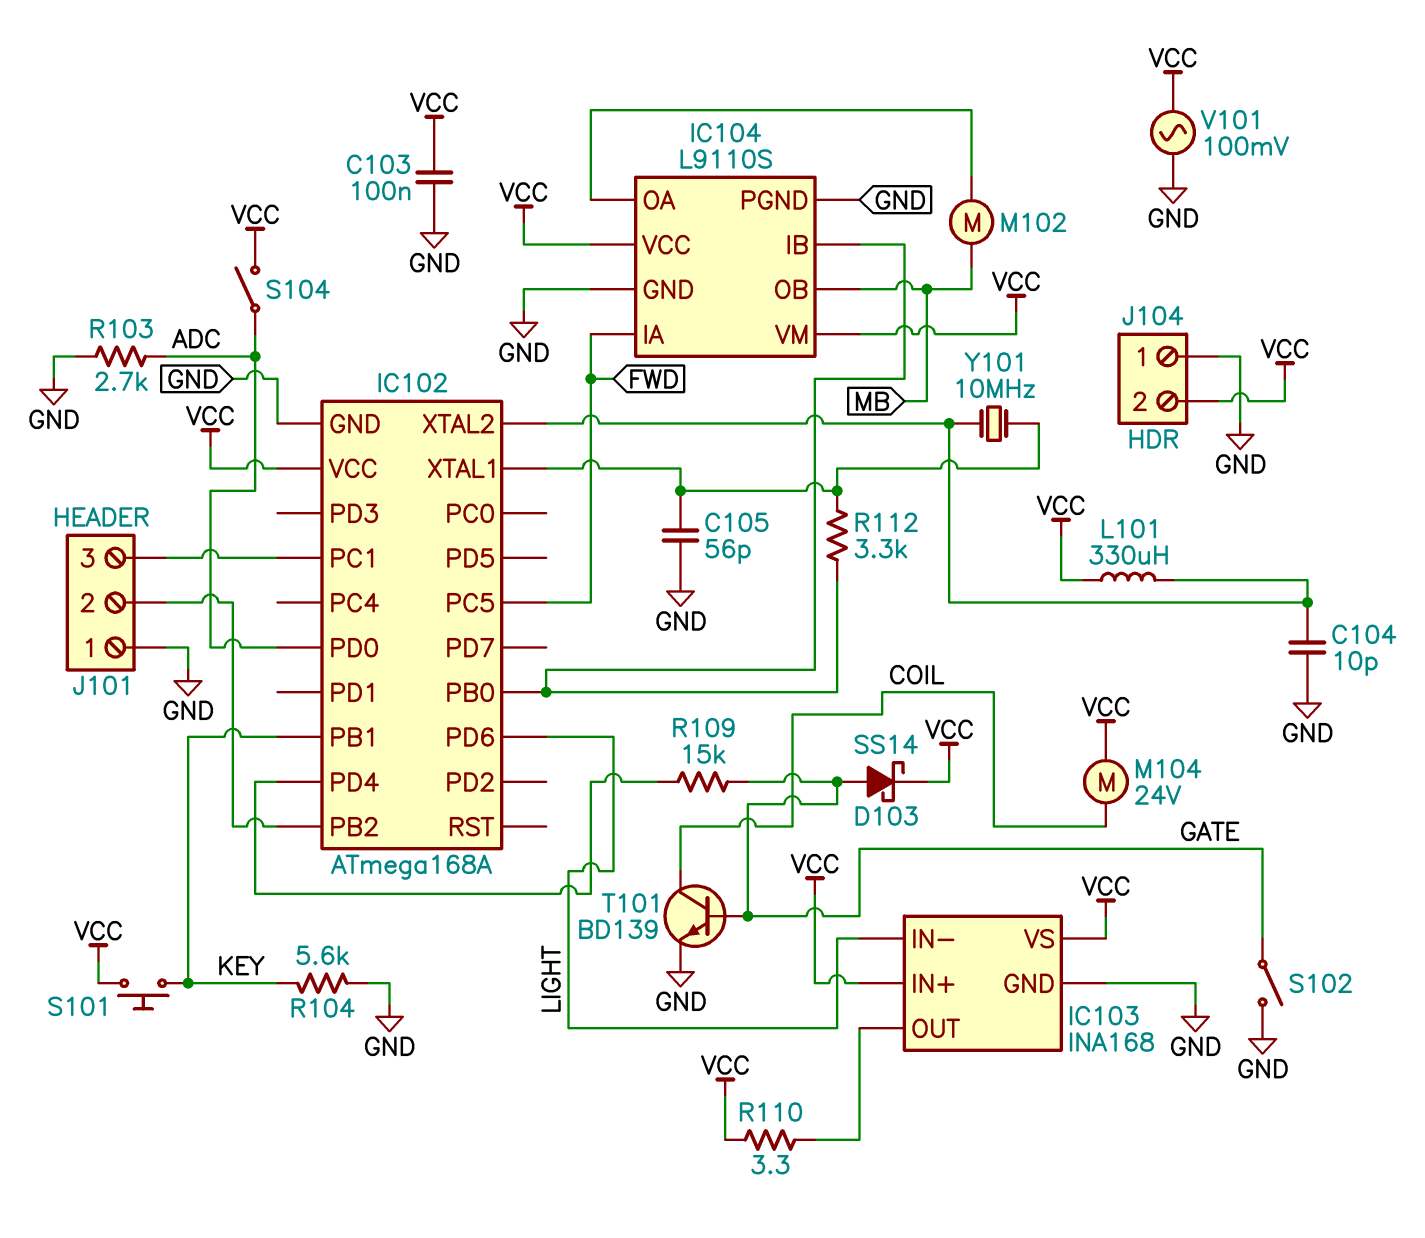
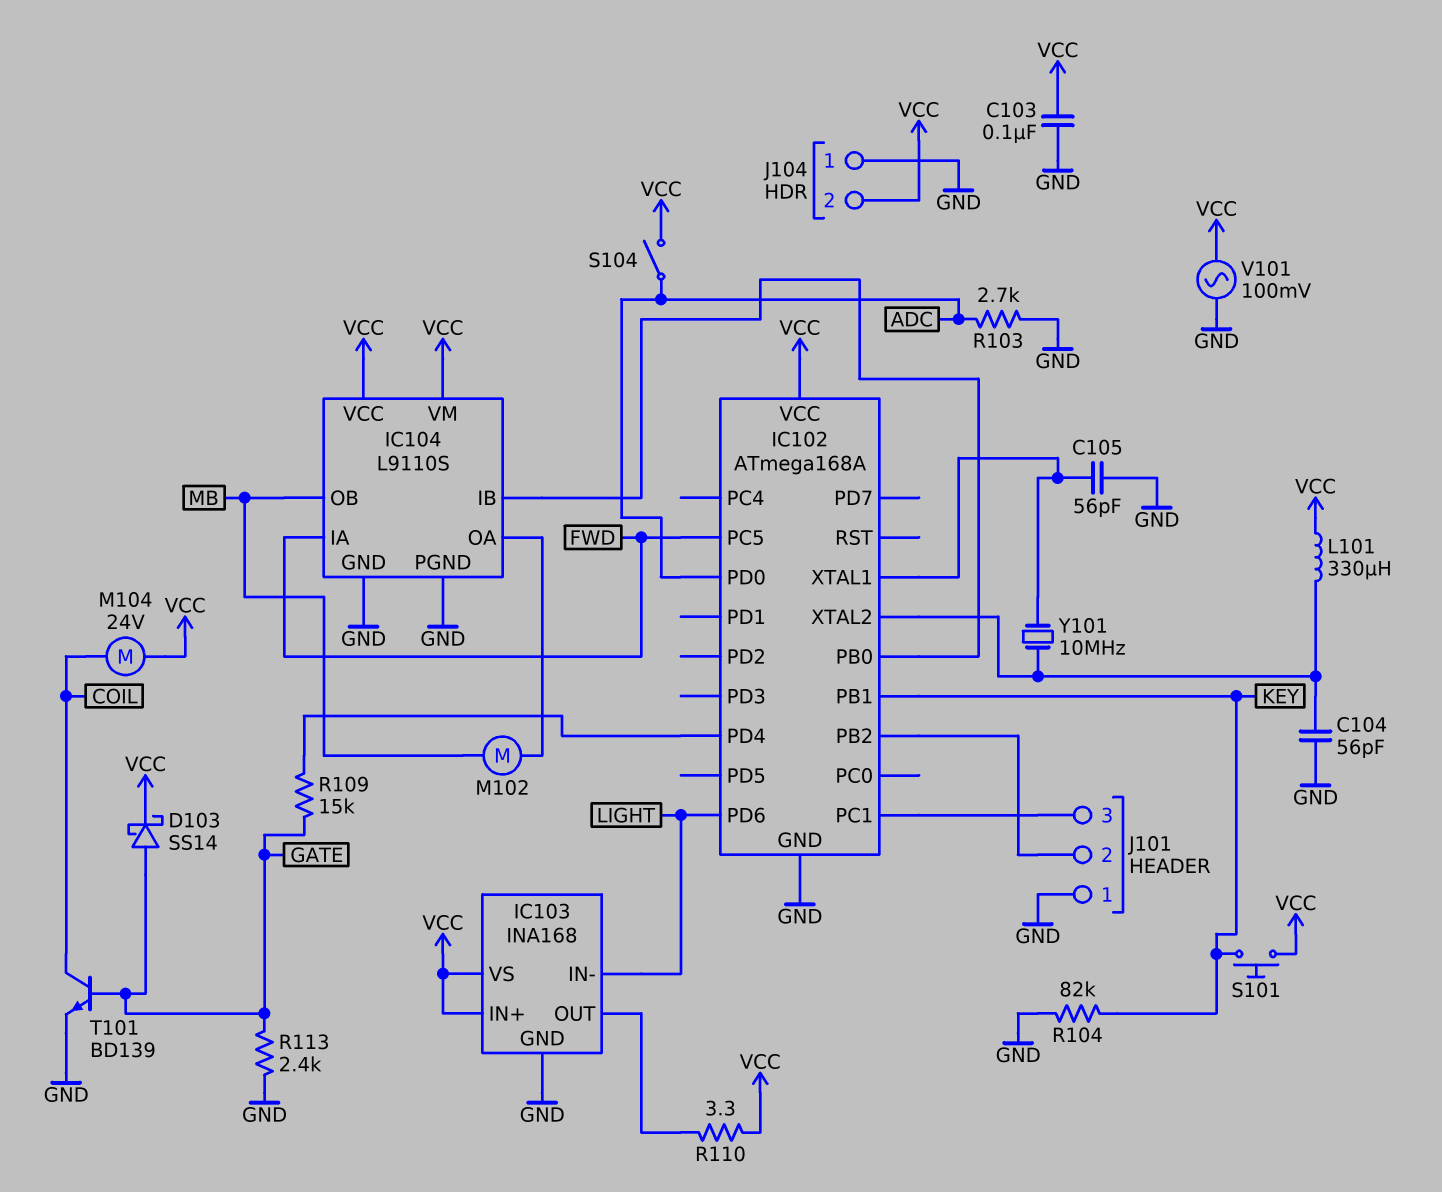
C104: 10pF (GND, IC102/XTAL2) -> 56pF (GND, IC102/XTAL2)
R104: 5.6k (GND, KEY) -> 82k (GND, KEY)
R112: 3.3k (IC102/PB0, IC102/XTAL1) -> none
R113: none -> 2.4k (GATE, GND)
S102: switch (GATE, GND) -> none

